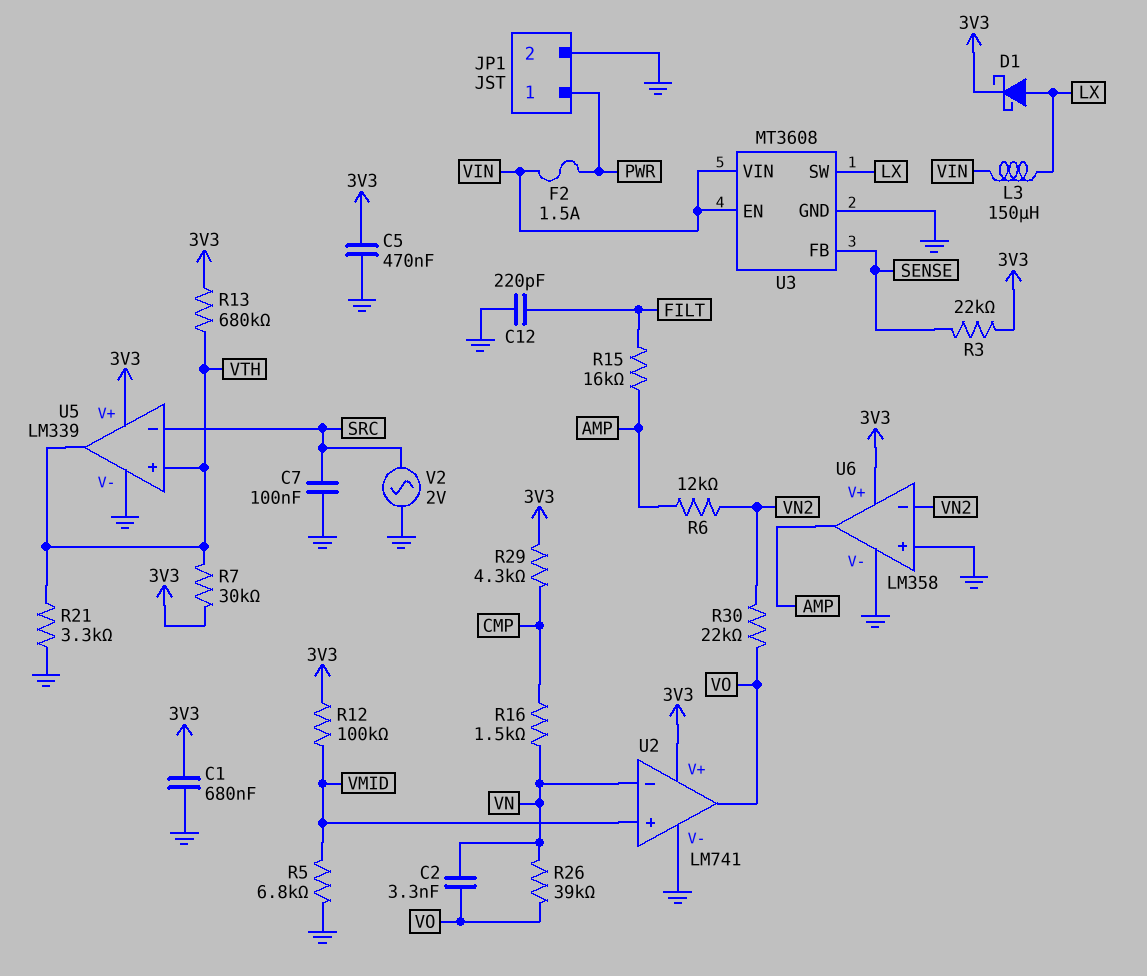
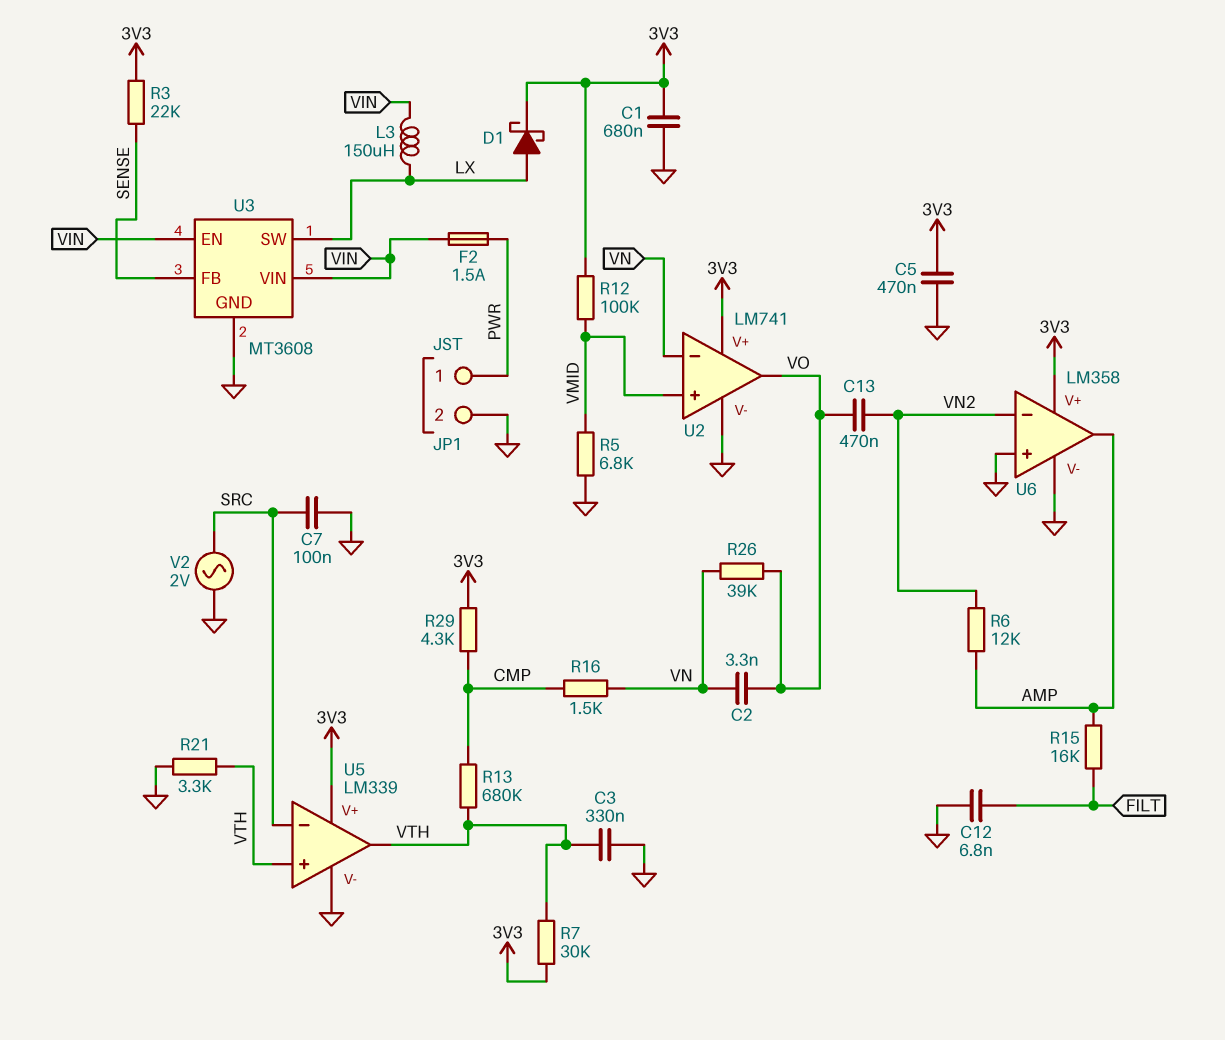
C3: none -> 330nF (GND, VTH)
C12: 220pF (FILT, GND) -> 6.8nF (FILT, GND)
C13: none -> 470nF (VN2, VO)
R13: 680k (3V3, VTH) -> 680k (CMP, VTH)
R30: 22k (VN2, VO) -> none

